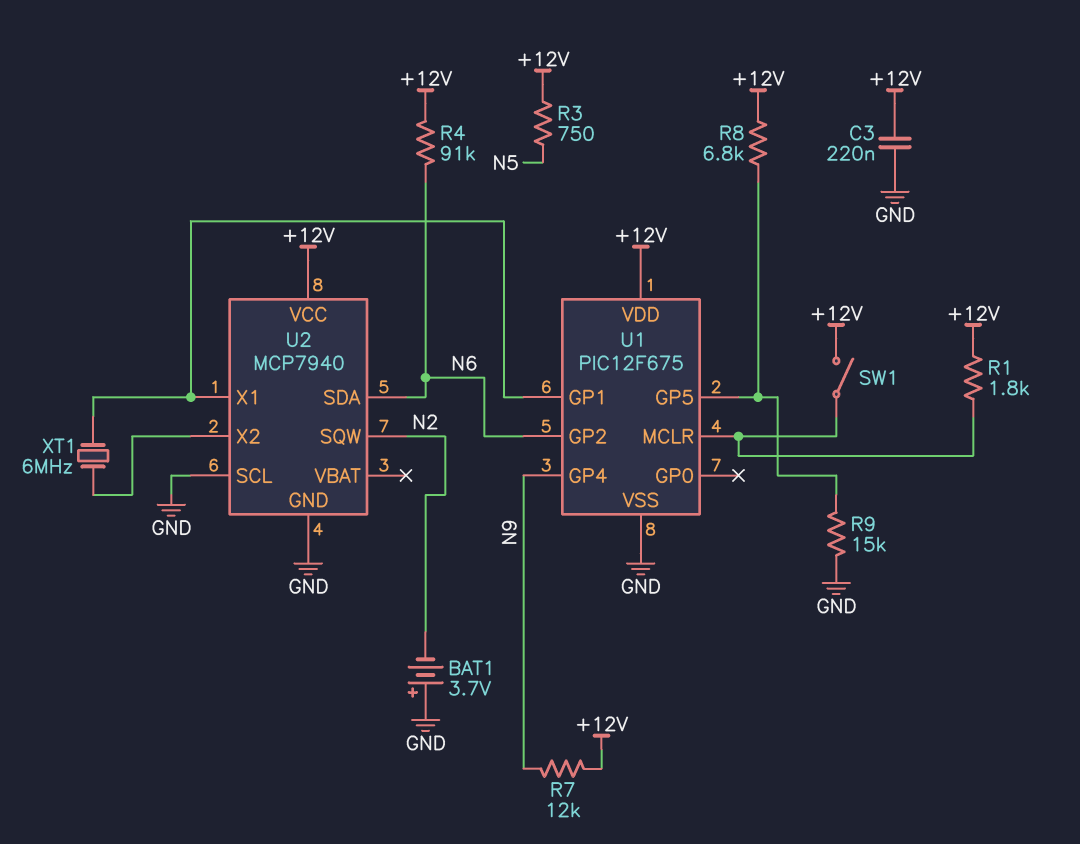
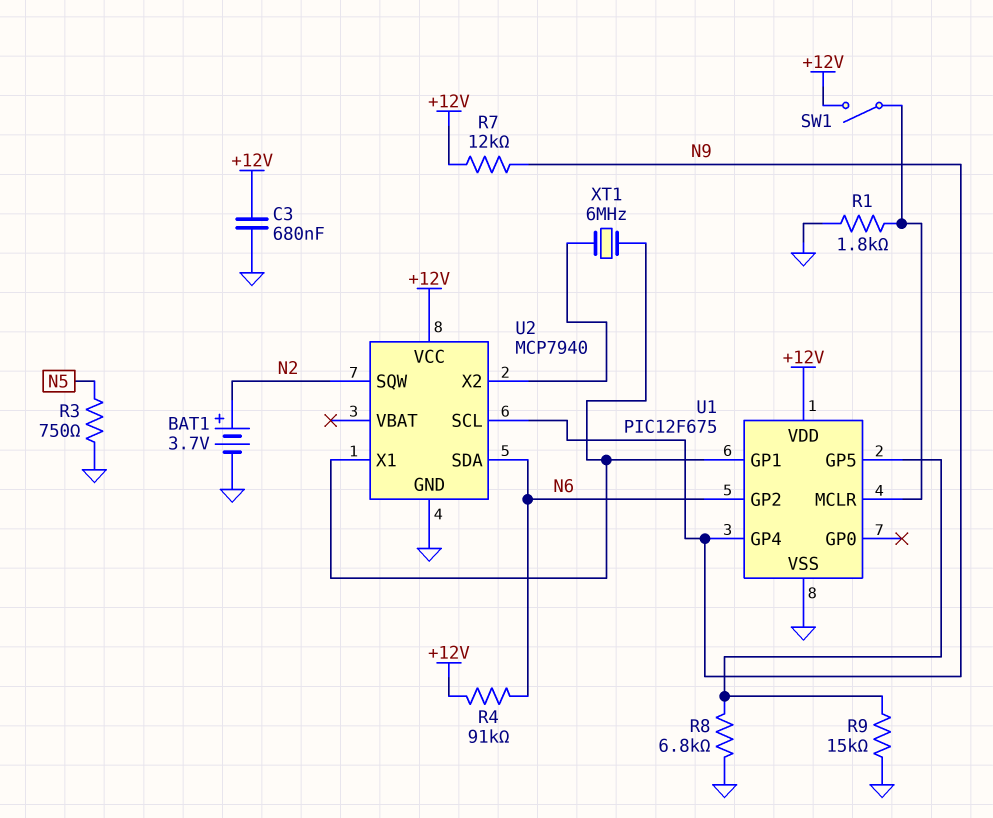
BAT1: 3.7V (plus GND, minus N2) -> 3.7V (plus N2, minus GND)
C3: 220nF (+12V, GND) -> 680nF (+12V, GND)
R1: 1.8k (+12V, U1/MCLR) -> 1.8k (GND, U1/MCLR)
R3: 750 (+12V, N5) -> 750 (GND, N5)
R8: 6.8k (+12V, U1/GP5) -> 6.8k (GND, U1/GP5)
U2 pin SCL: GND -> N9

